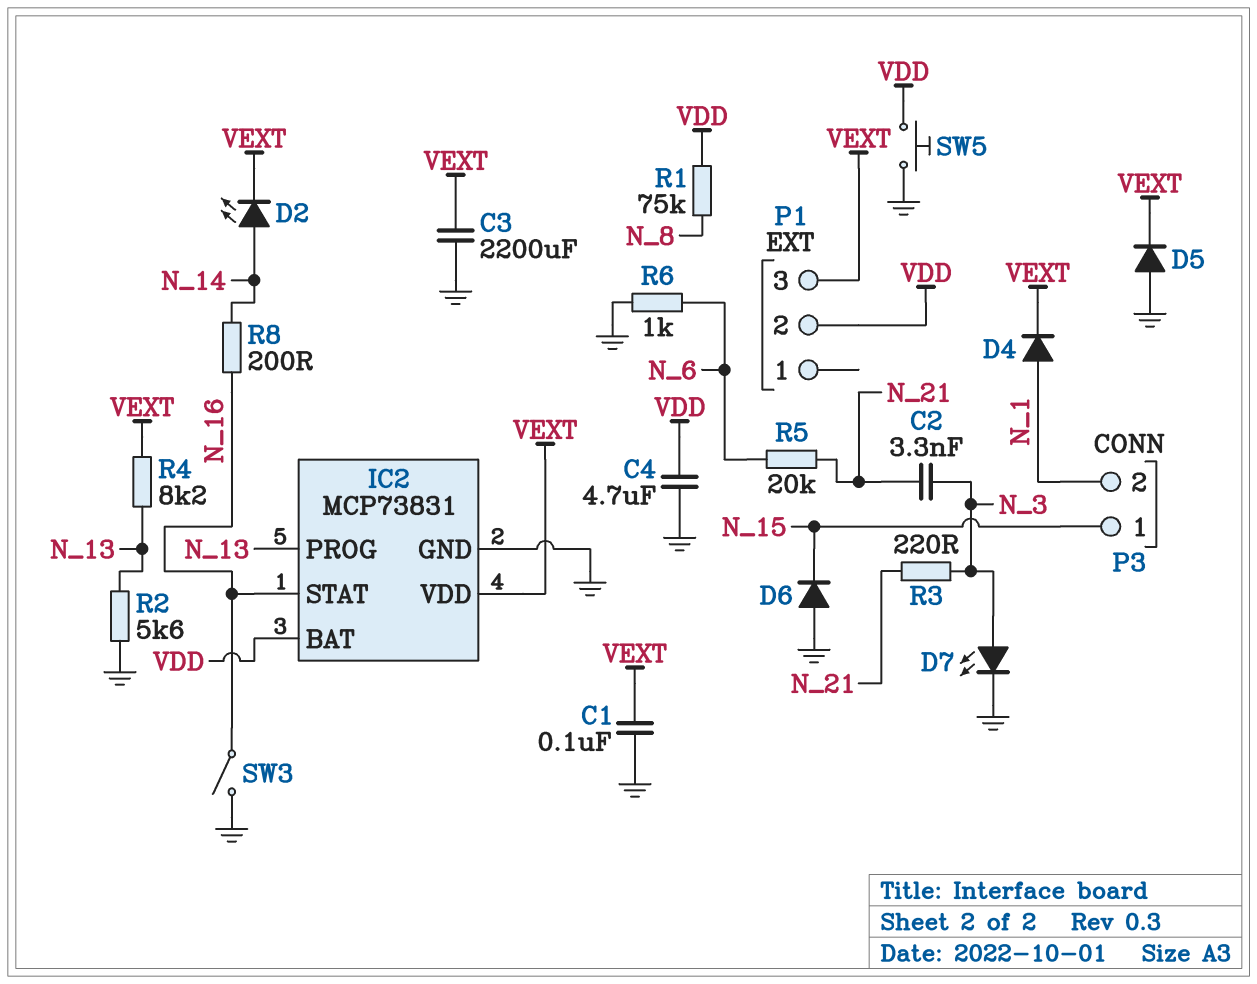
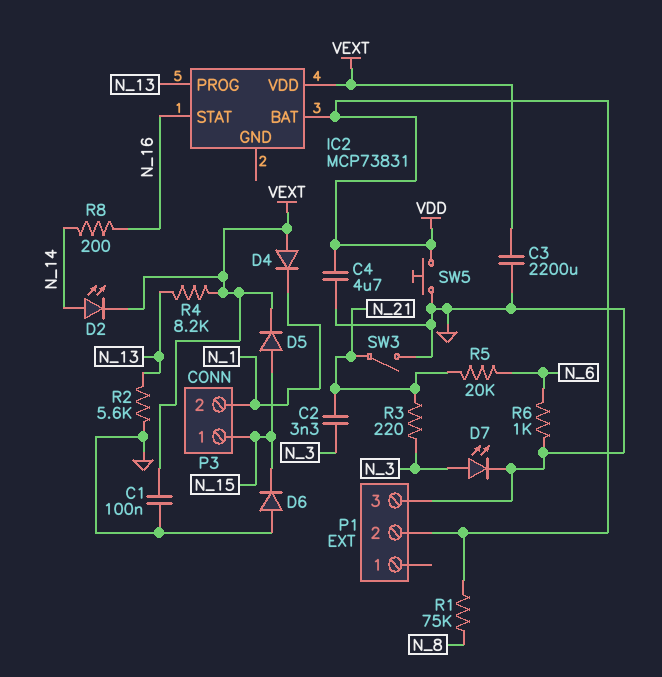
D4: diode (A N_1, K VEXT) -> diode (A VEXT, K N_1)
D5: diode (A GND, K VEXT) -> diode (A N_15, K VEXT)
IC2 pin GND: GND -> none
P1 pin 3: VEXT -> GND
SW3: switch (GND, N_16) -> switch (GND, N_21)

